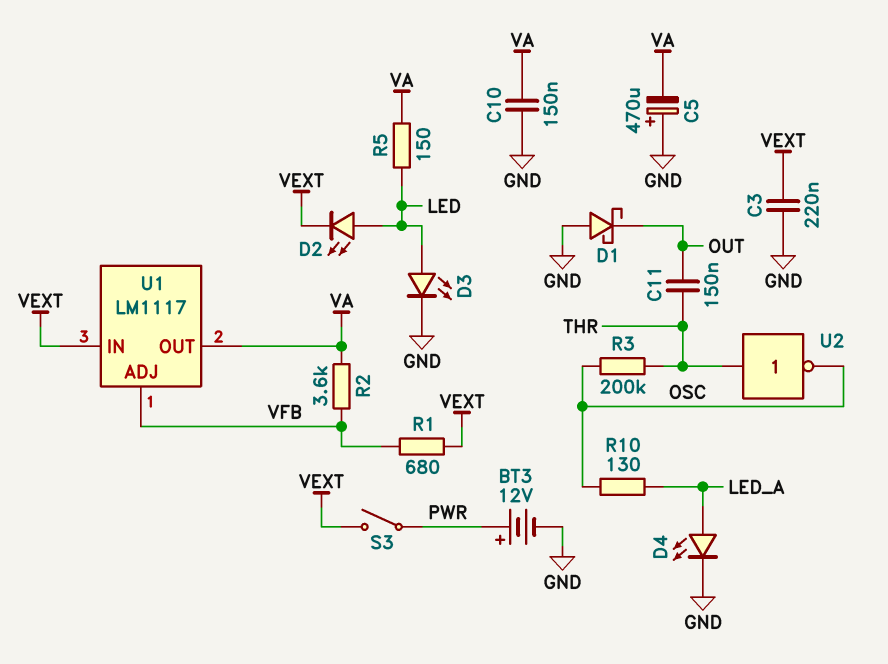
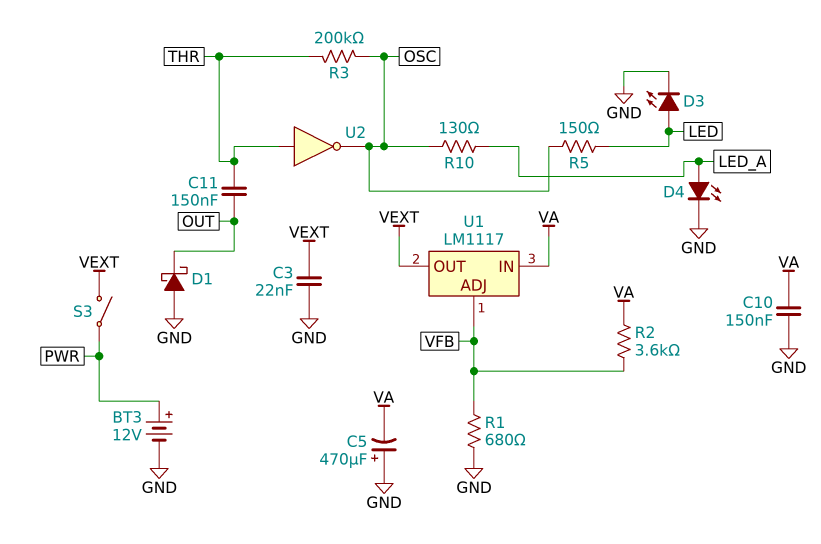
C3: 220nF (GND, VEXT) -> 22nF (GND, VEXT)
D2: LED (A LED, K VEXT) -> none
R1: 680 (VEXT, VFB) -> 680 (GND, VFB)
R5: 150 (LED, VA) -> 150 (LED, OSC)
U1 pin IN: VEXT -> VA
U1 pin OUT: VA -> VEXT

